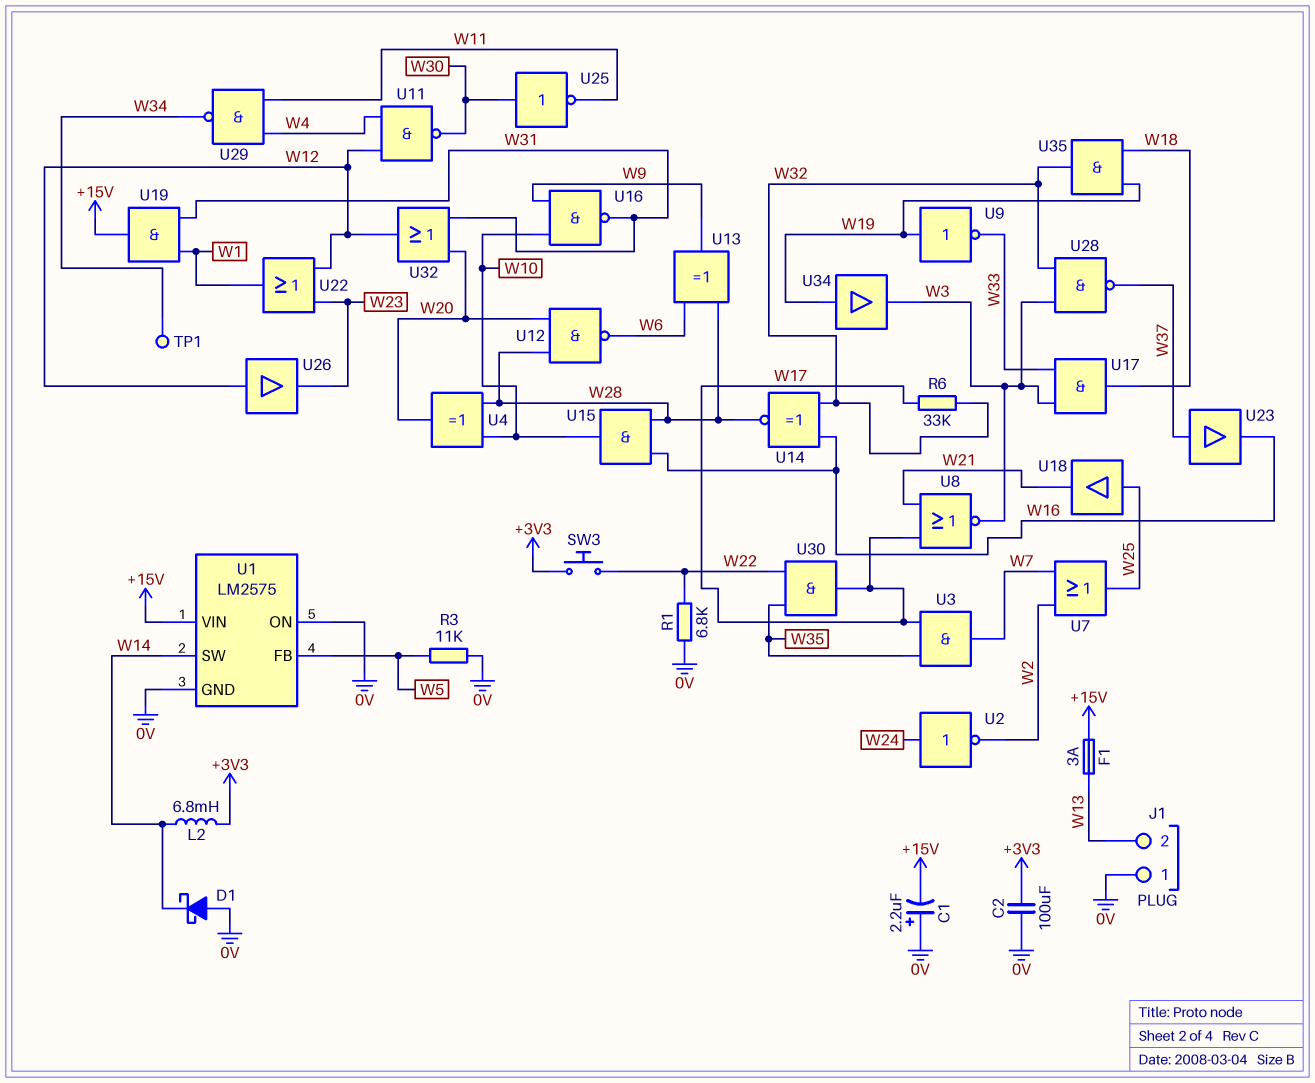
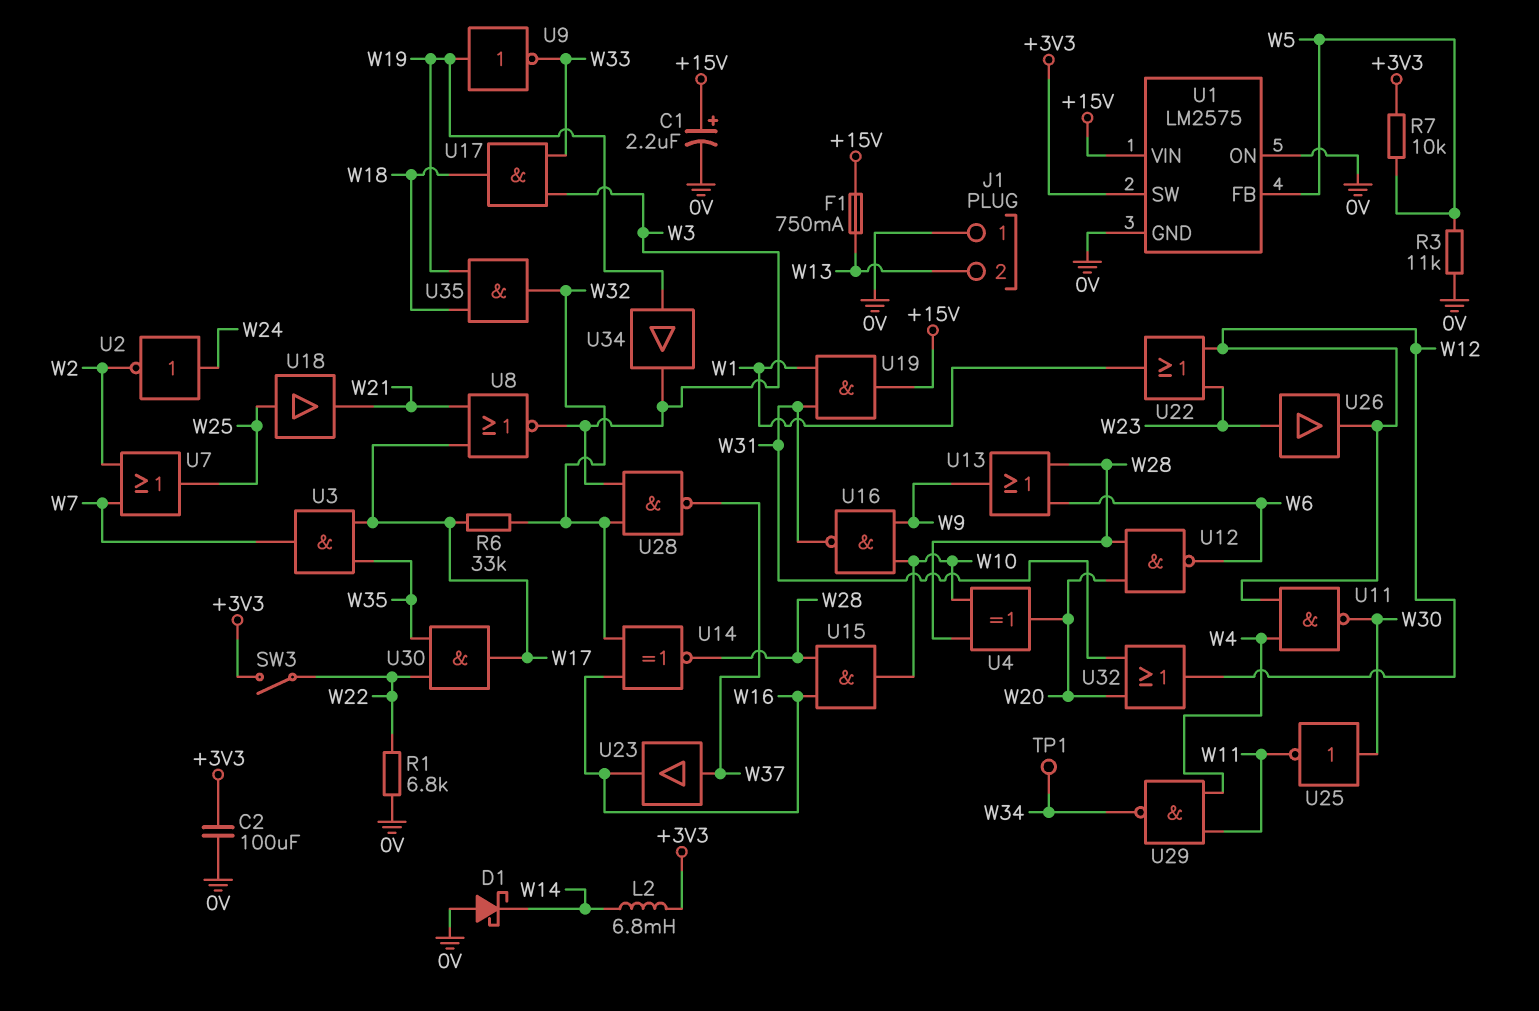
C1: 2.2uF (plus 0V, minus +15V) -> 2.2uF (plus +15V, minus 0V)
F1: 3A (+15V, W13) -> 750mA (+15V, W13)
R7: none -> 10k (+3V3, W5)
SW3: button (+3V3, W22) -> switch (+3V3, W22)
U1 pin SW: W14 -> +3V3
U13: XOR (in W6, in W28, out W9) -> OR (in W6, in W28, out W9)
U26: buffer (in W12, out W23) -> buffer (in W23, out W12)

